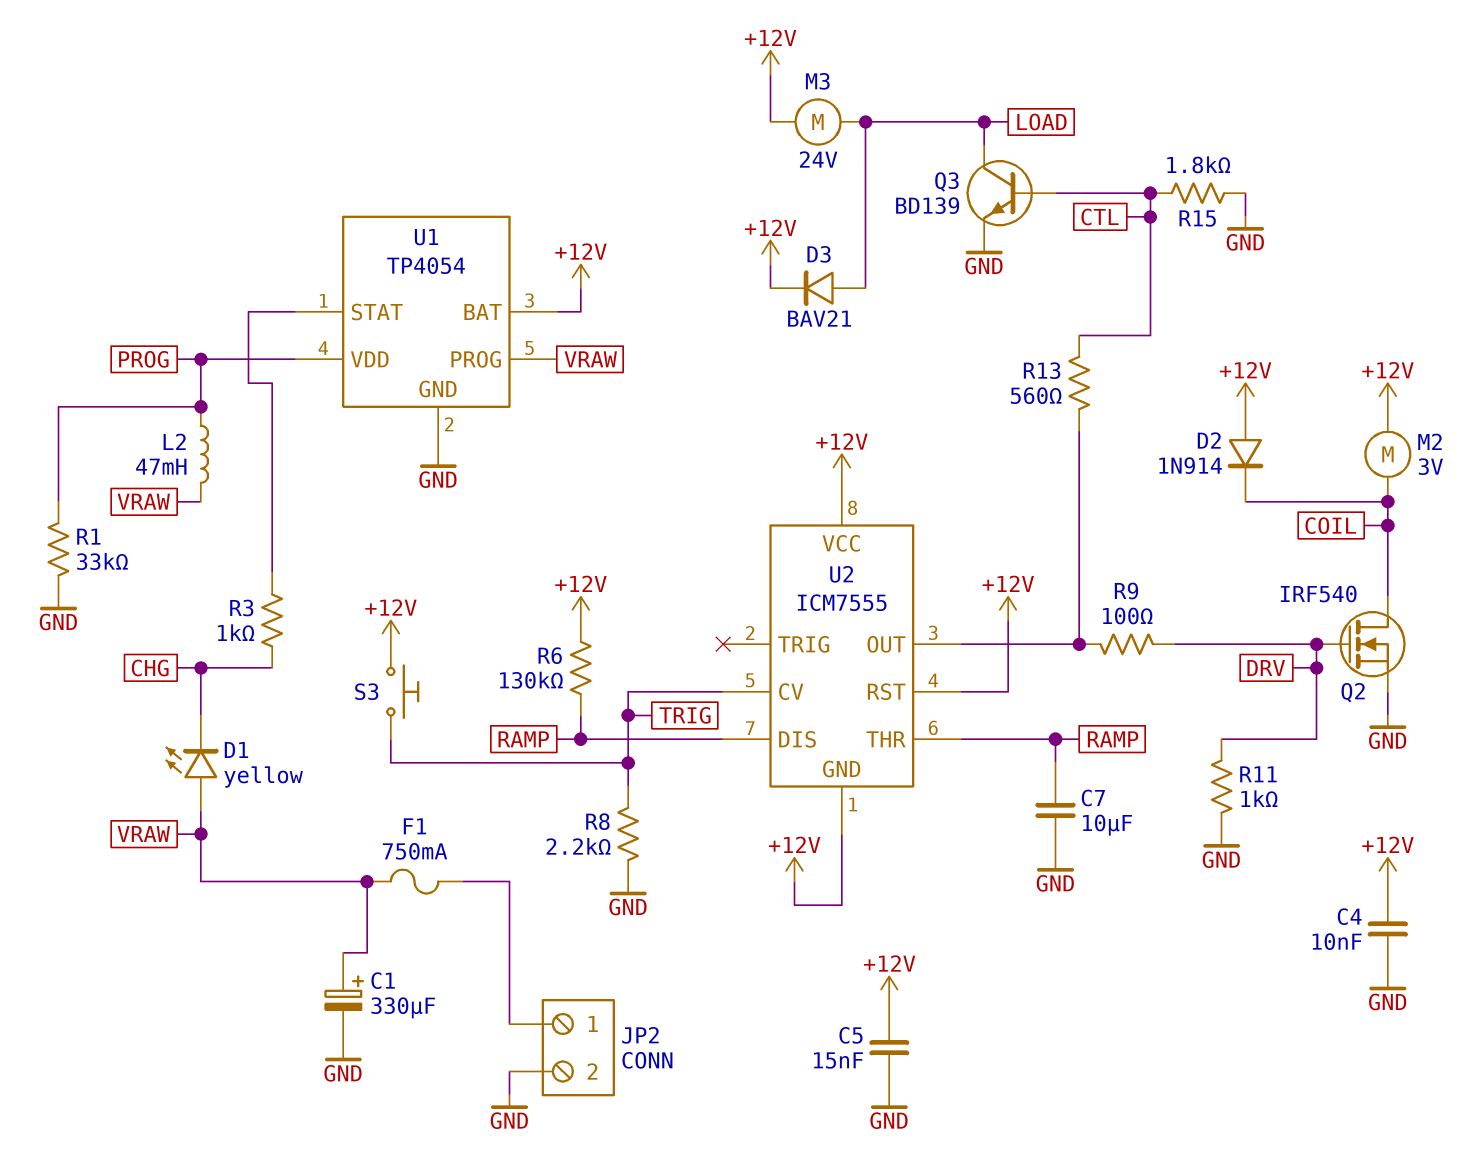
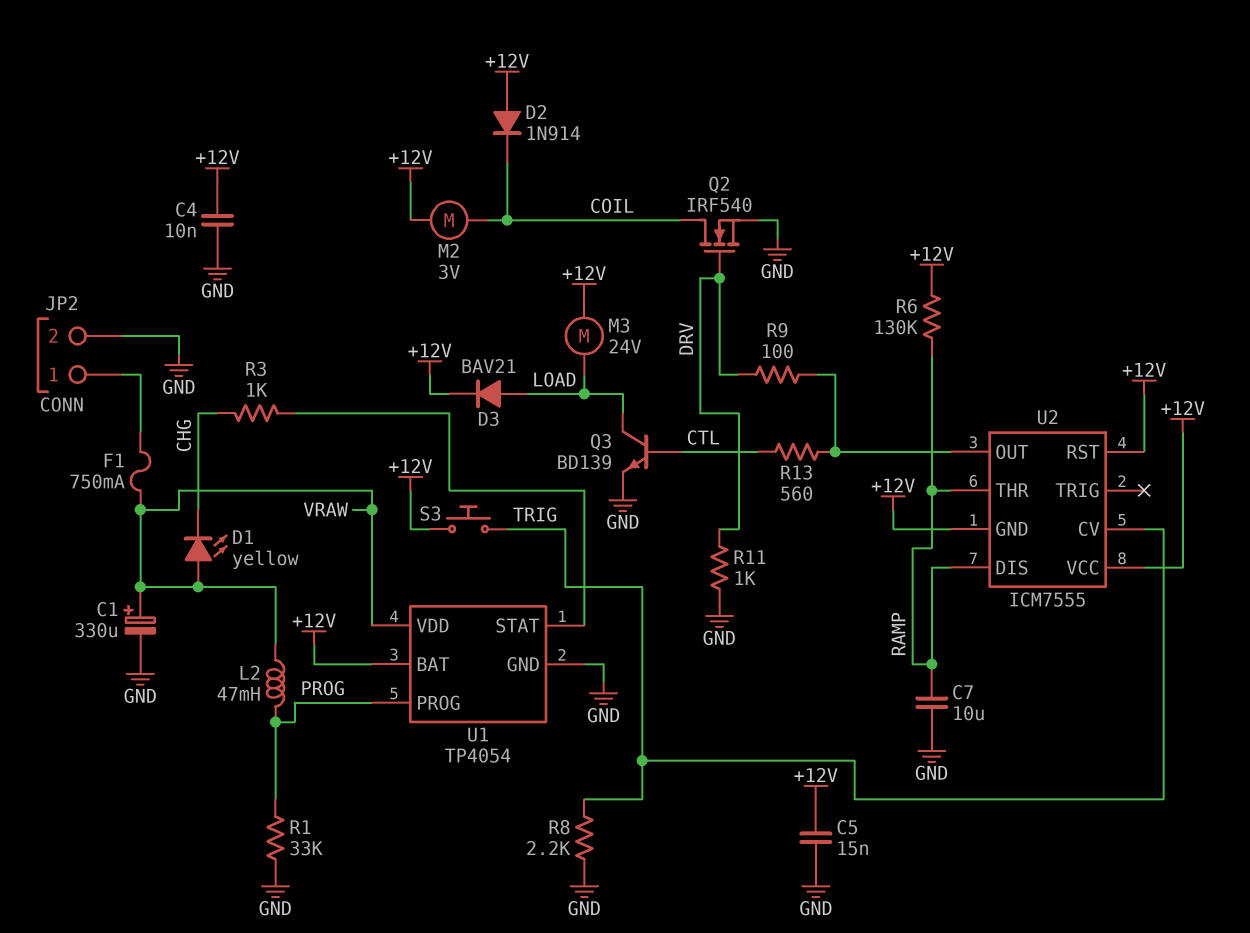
R15: 1.8k (CTL, GND) -> none
U1 pin PROG: VRAW -> PROG
U1 pin VDD: PROG -> VRAW

